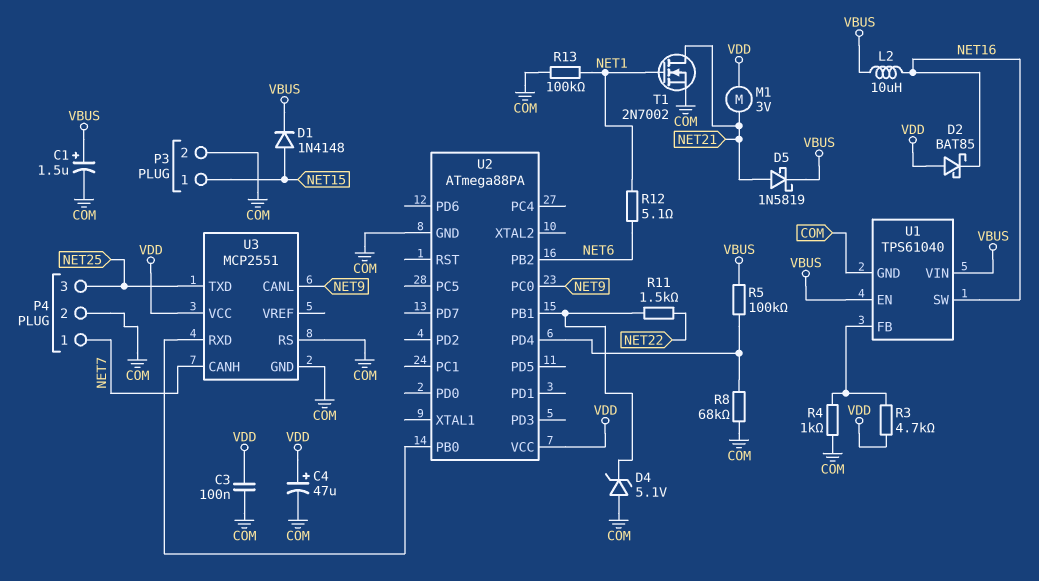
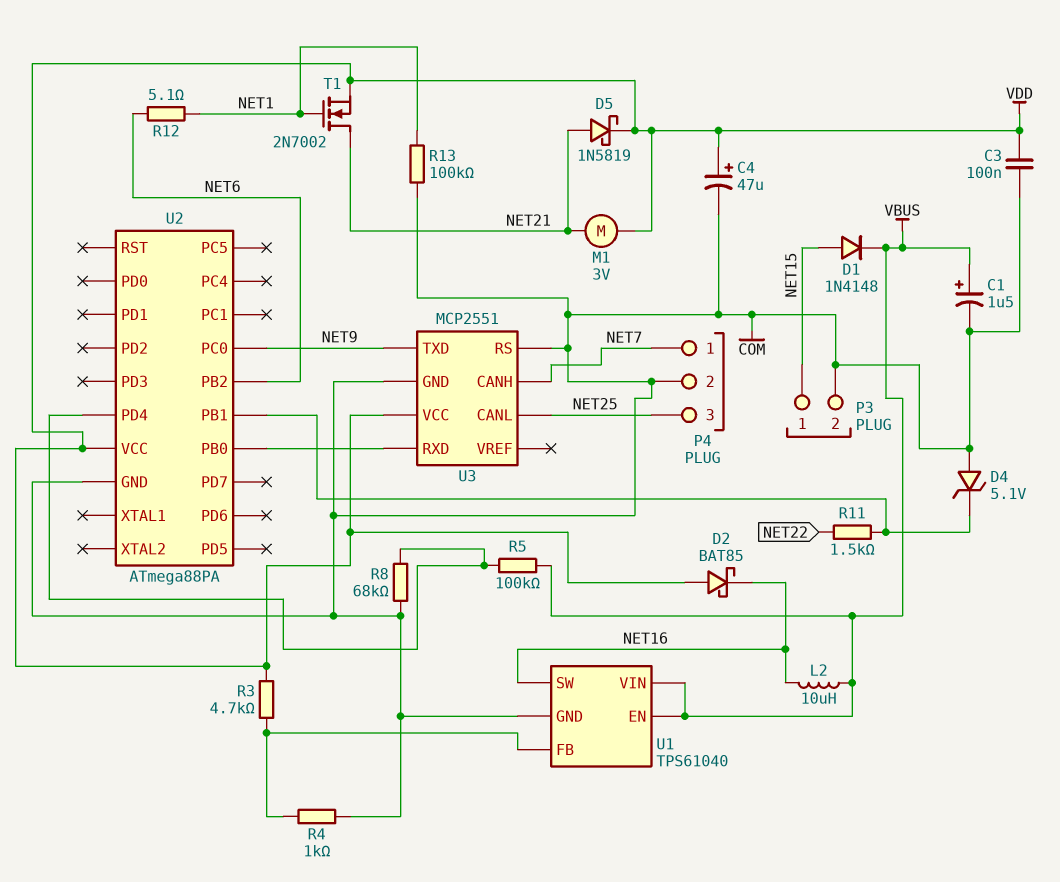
D5: schottky 1N5819 (A NET21, K VBUS) -> schottky 1N5819 (A NET21, K VDD)
T1: NMOS 2N7002 (G NET1, D NET21, S COM) -> NMOS 2N7002 (G NET1, D NET21, S VDD)
U3 pin CANL: NET9 -> NET25
U3 pin TXD: NET25 -> NET9

